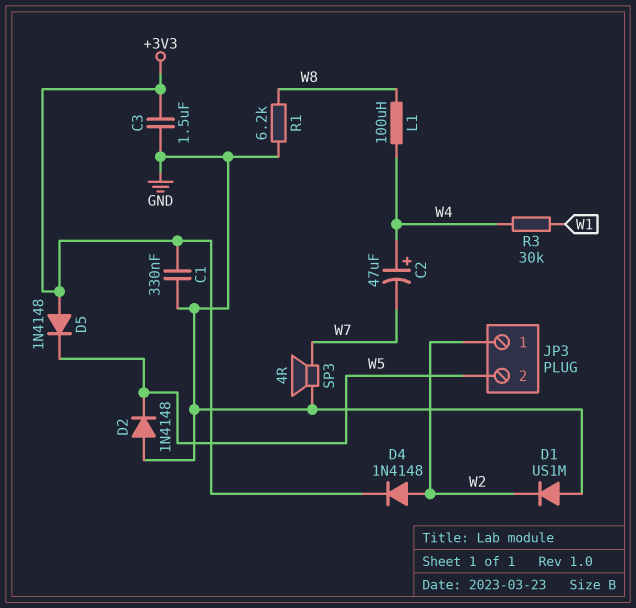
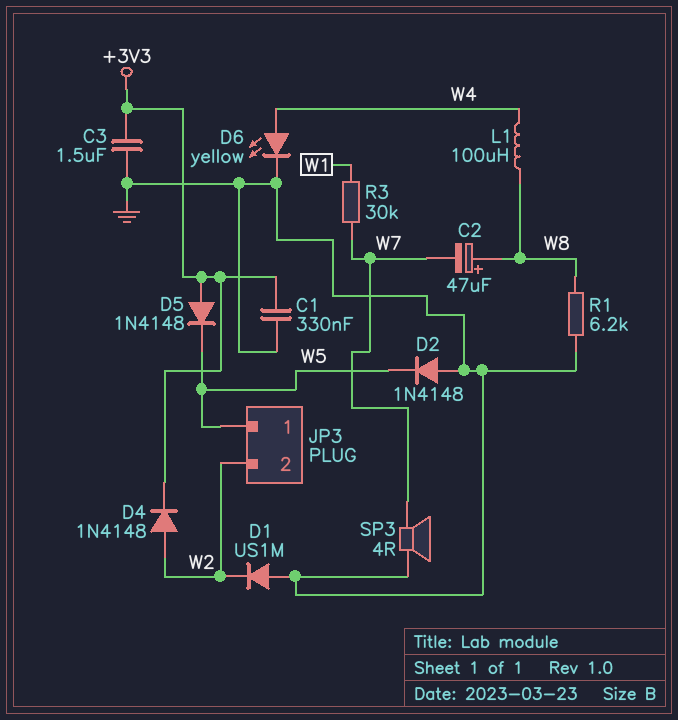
C2: 47uF (plus W4, minus W7) -> 47uF (plus W8, minus W7)
D6: none -> LED yellow (A W4, K GND)
JP3 pin 1: W2 -> W5
JP3 pin 2: W5 -> W2
R3: 30k (W1, W4) -> 30k (W1, W7)

